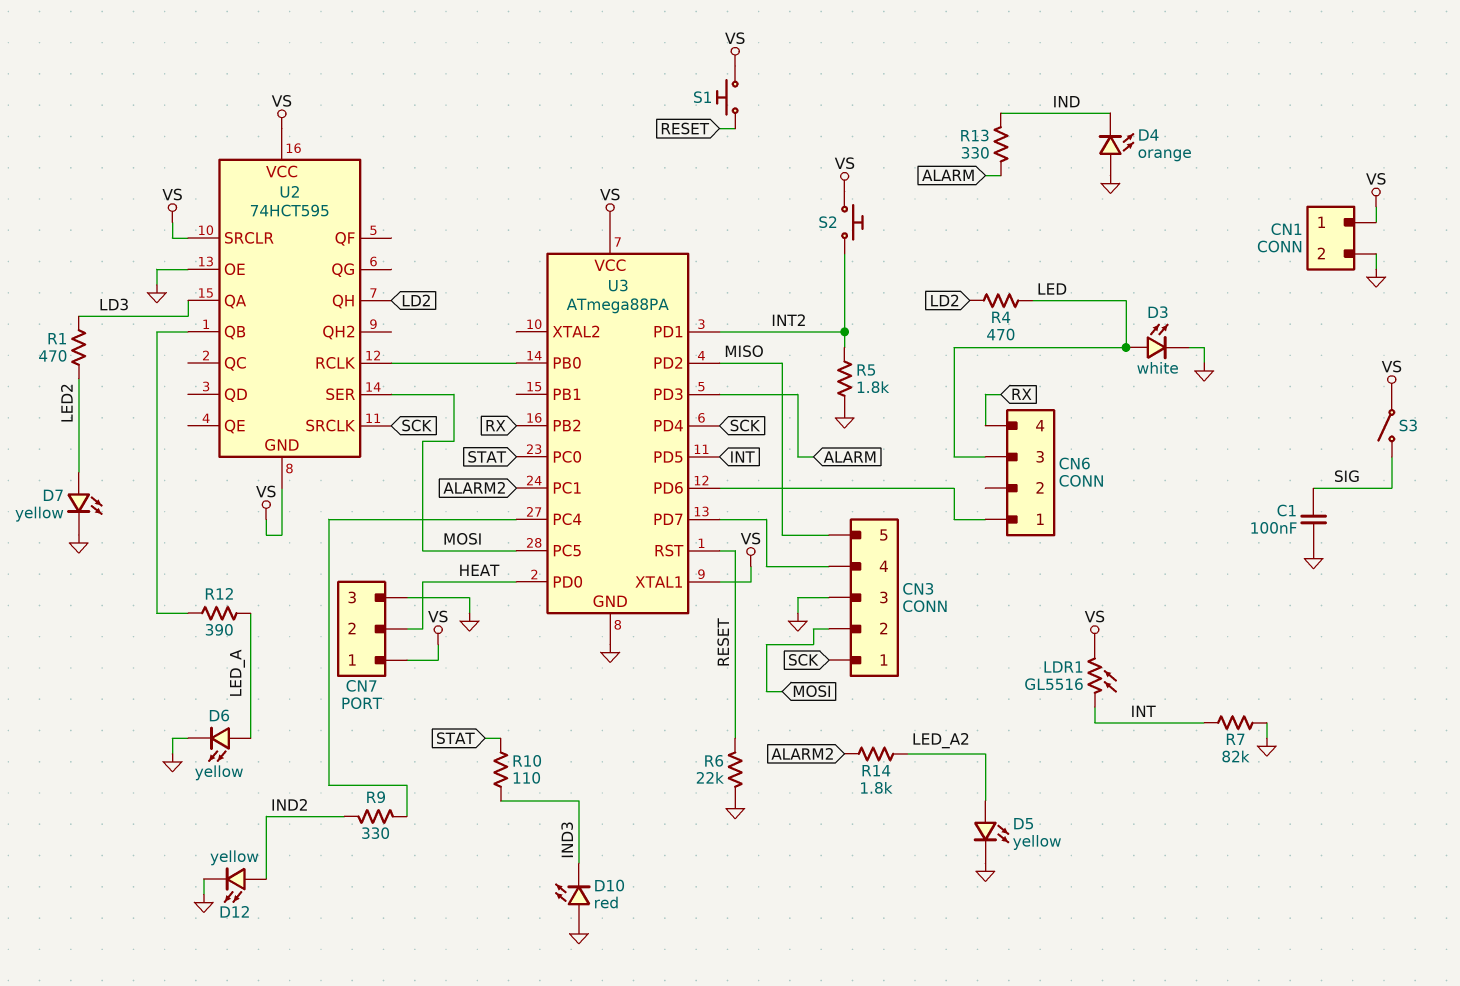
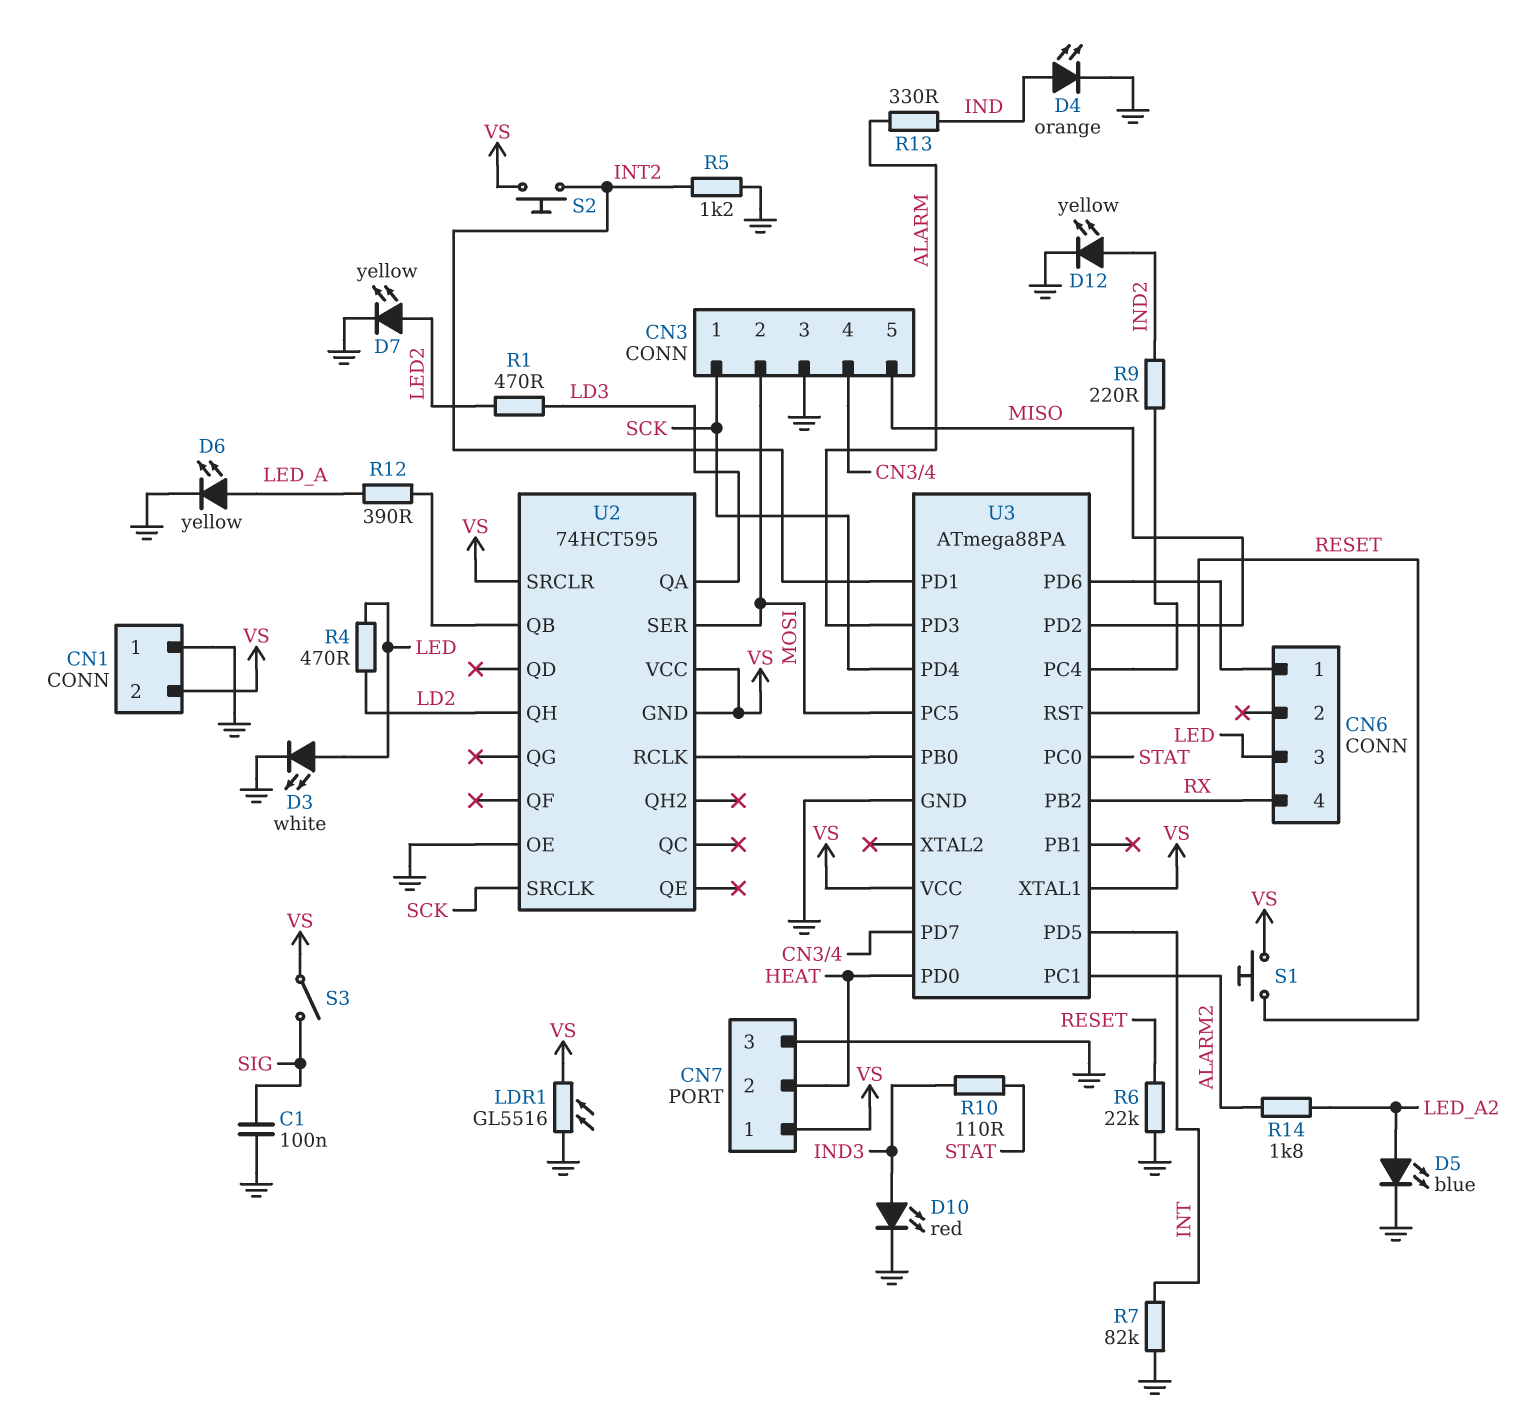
CN1 pin 1: VS -> GND
CN1 pin 2: GND -> VS
D4: LED orange (A GND, K IND) -> LED orange (A IND, K GND)
D5: LED yellow (A LED_A2, K GND) -> LED blue (A LED_A2, K GND)
D10: LED red (A GND, K IND3) -> LED red (A IND3, K GND)
LDR1: GL5516 (INT, VS) -> GL5516 (GND, VS)
R5: 1.8k (GND, INT2) -> 1.2k (GND, INT2)
R9: 330 (IND2, U3/PC4) -> 220 (IND2, U3/PC4)

